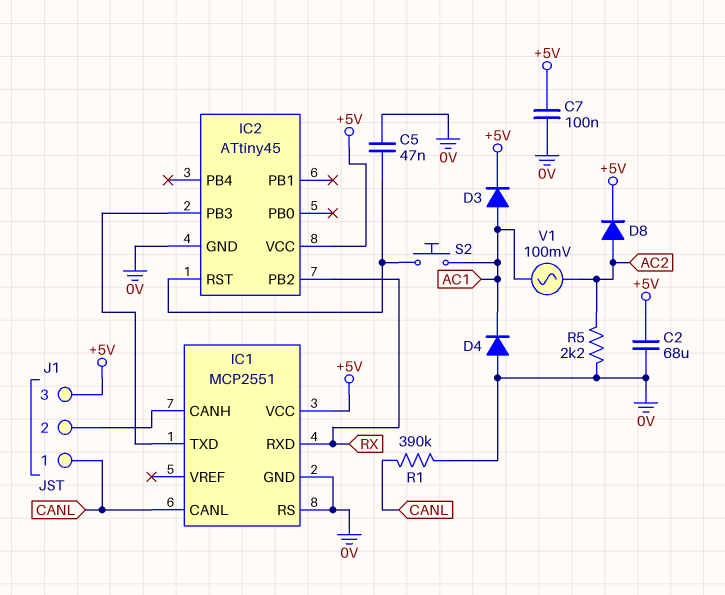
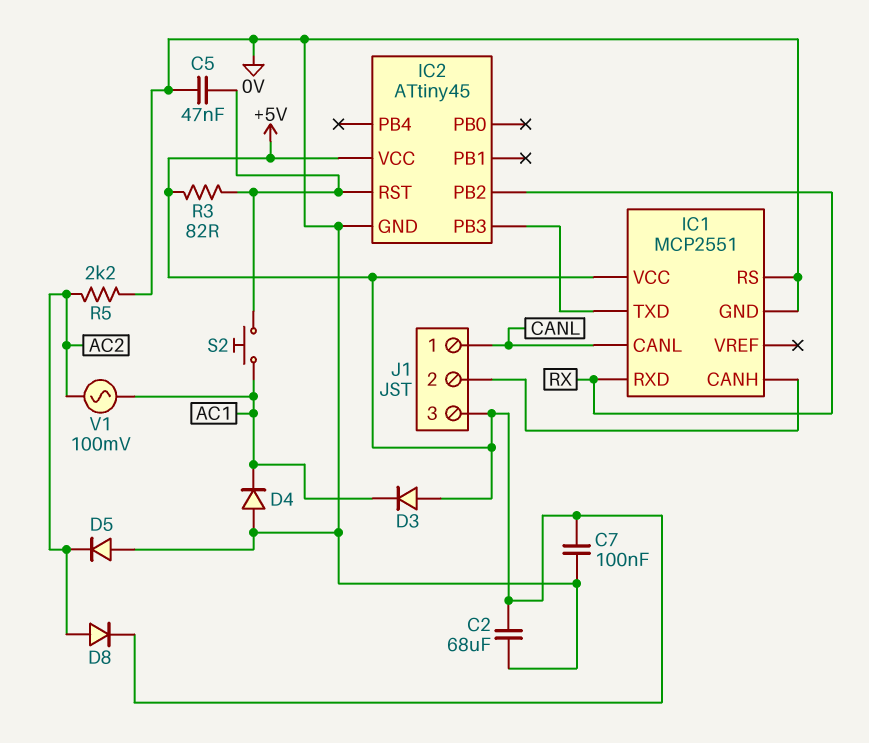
D3: diode (A AC1, K +5V) -> diode (A +5V, K AC1)
D5: none -> diode (A 0V, K AC2)
R1: 390k (0V, CANL) -> none
R3: none -> 82 (+5V, IC2/RST)

